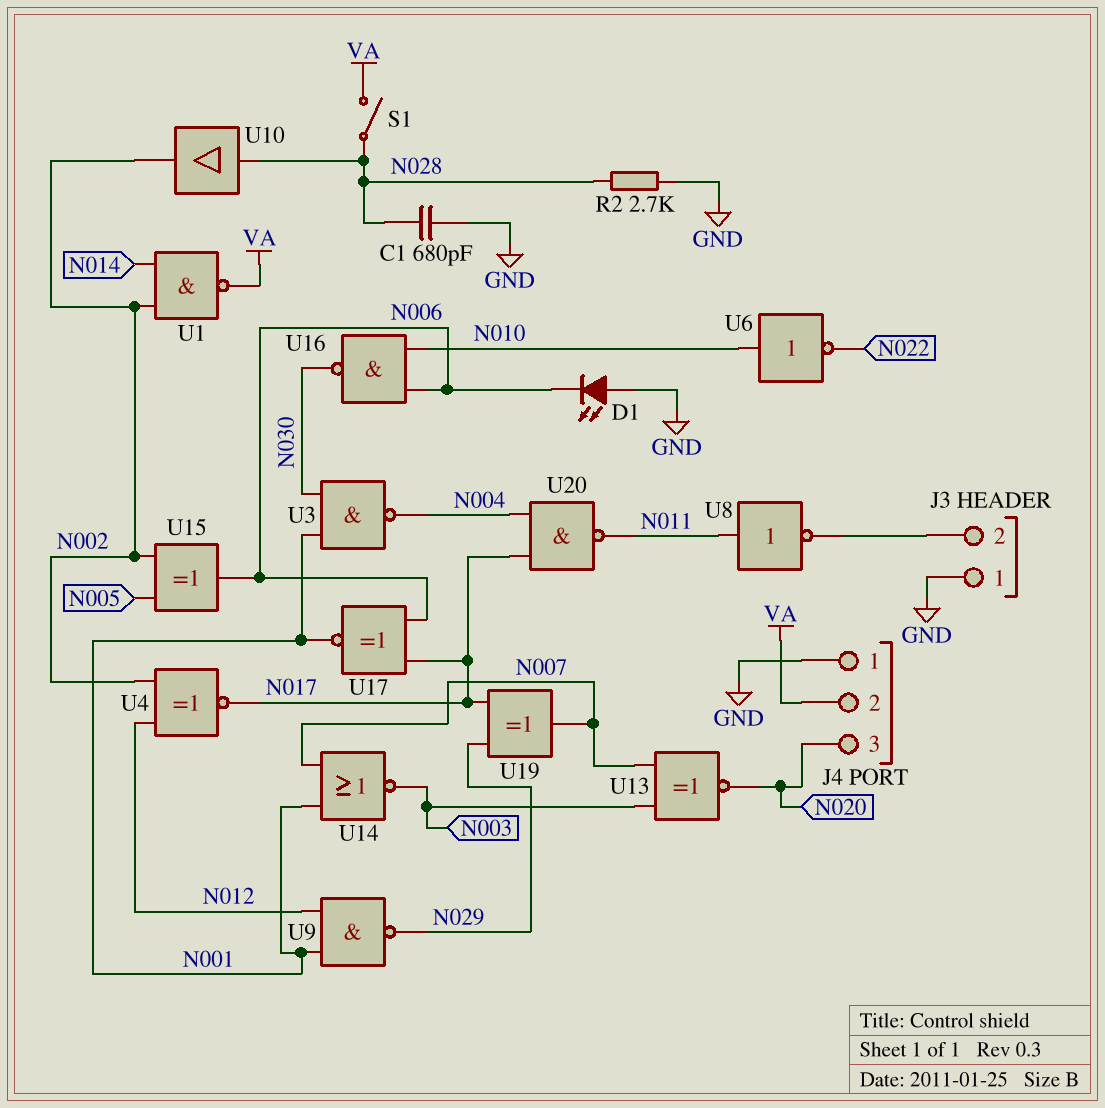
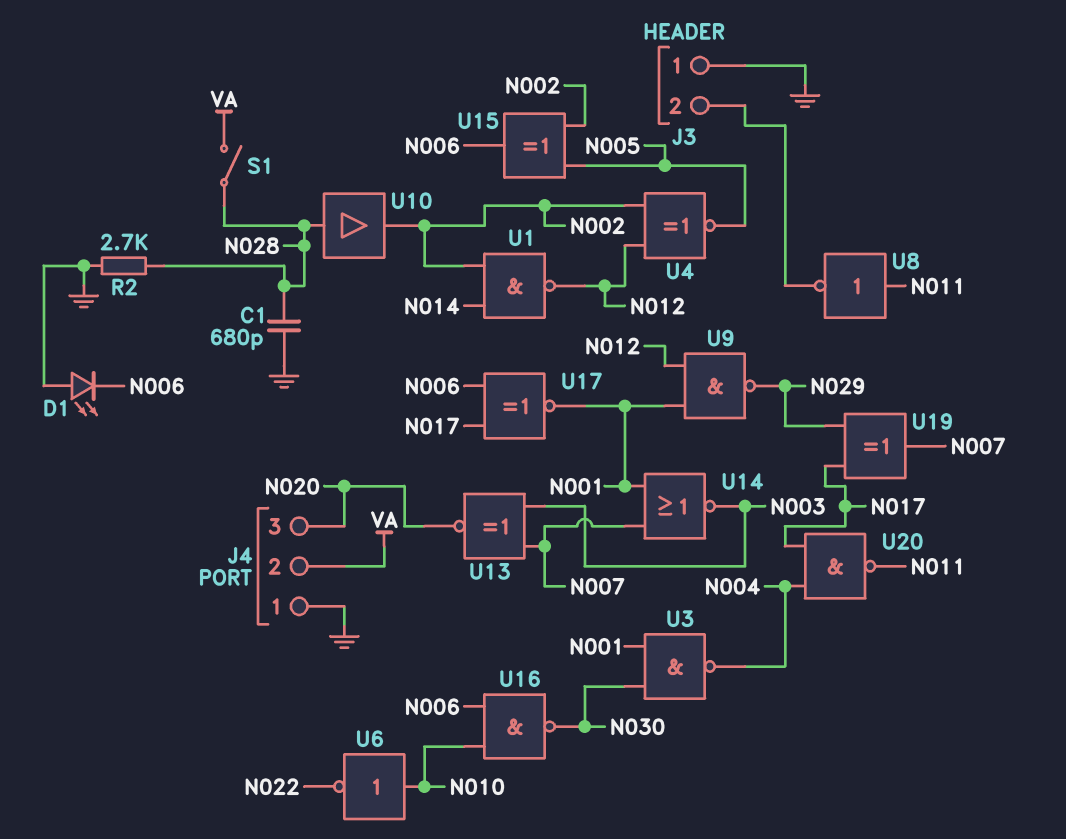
U1: NAND (in N002, in N014, out VA) -> NAND (in N002, in N014, out N012)
U4: XNOR (in N002, in N012, out N017) -> XNOR (in N002, in N012, out N005)

